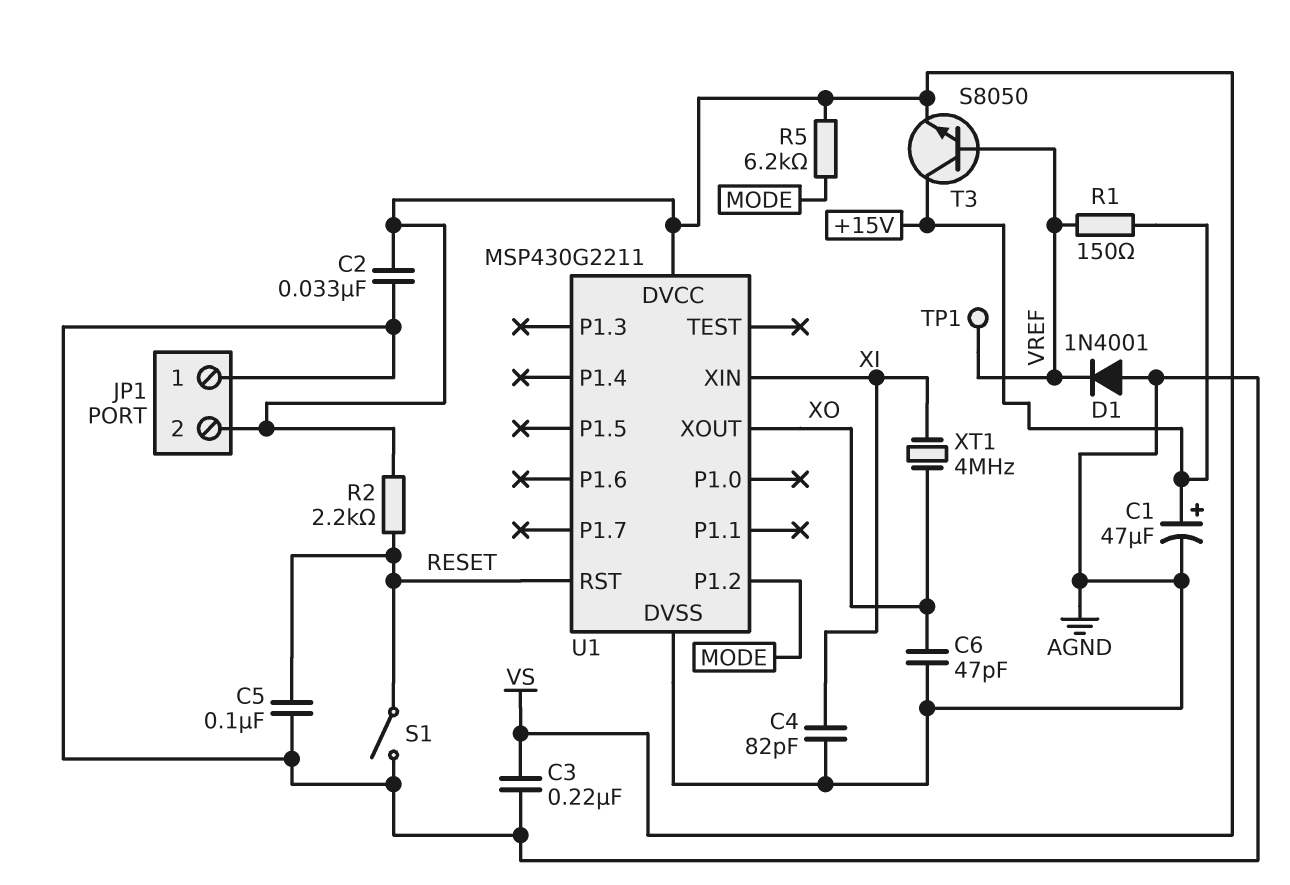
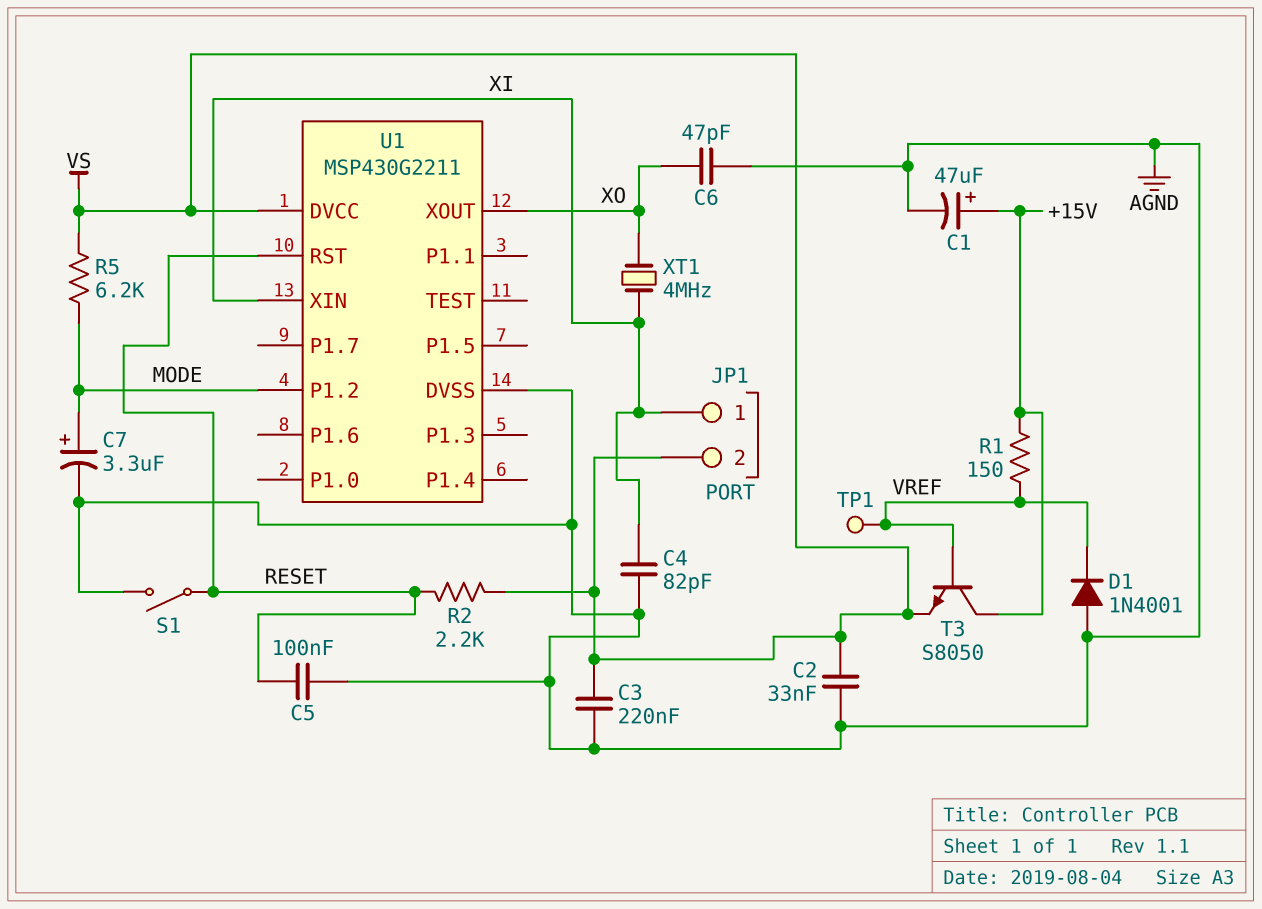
C7: none -> 3.3uF (plus MODE, minus AGND)
JP1 pin 1: AGND -> XI

